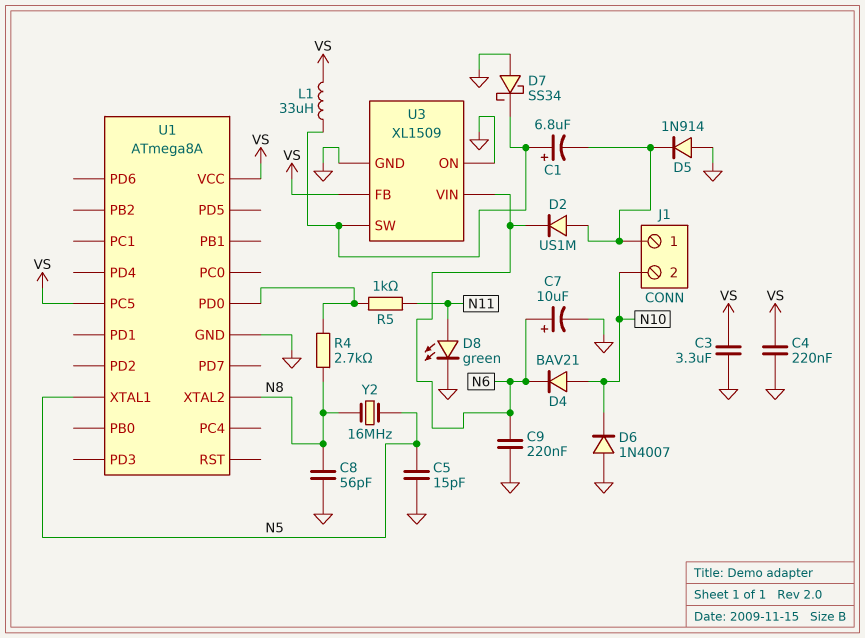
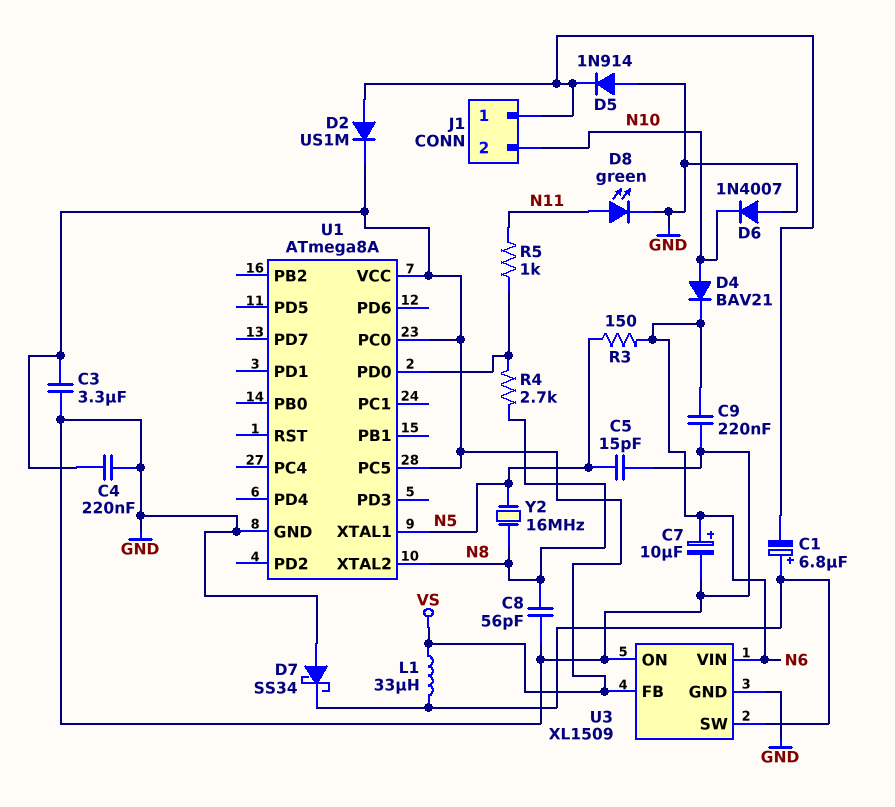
D2: diode US1M (A J1/1, K N6) -> diode US1M (A J1/1, K VS)
R3: none -> 150 (N5, N6)
U1 pin PC0: none -> VS

